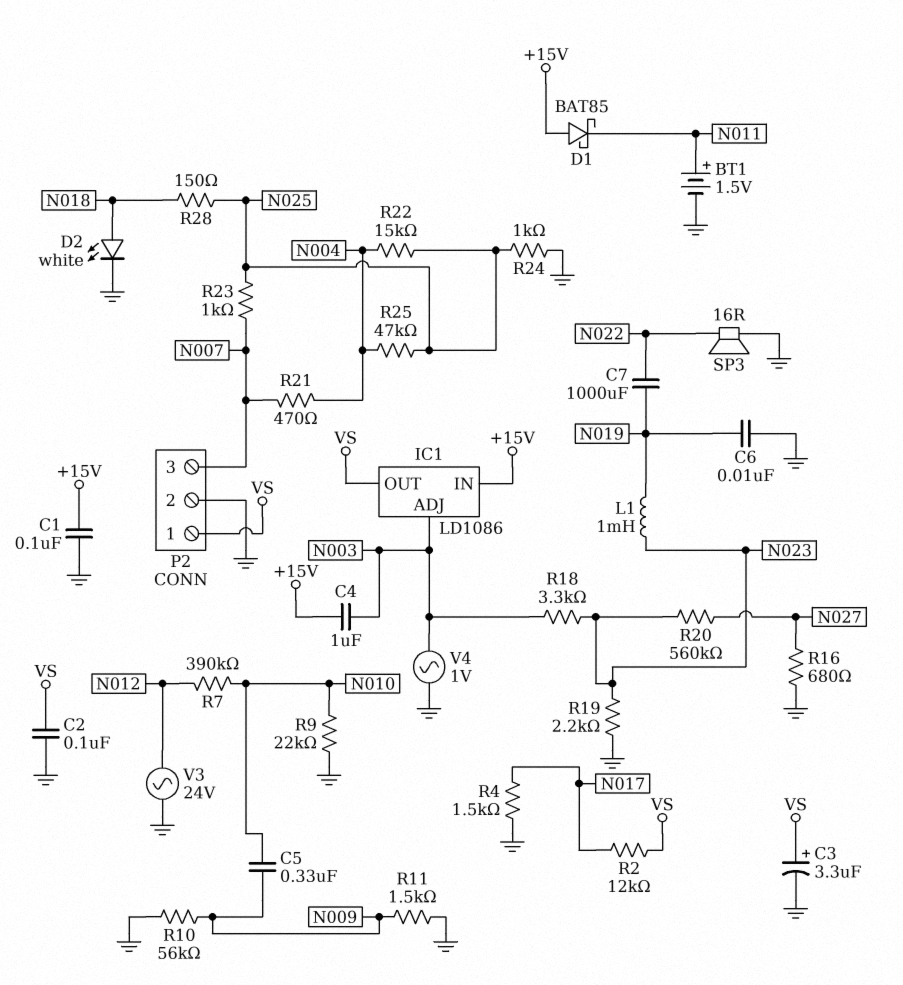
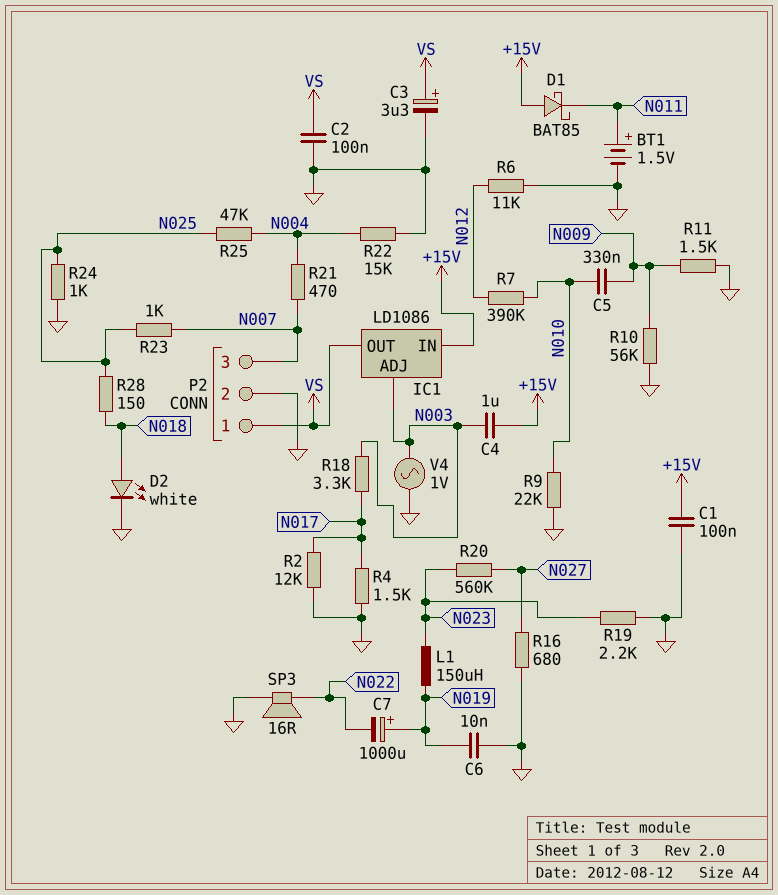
C7: 1000uF (N019, N022) -> 1000uF (plus N019, minus N022)
L1: 1mH (N019, N023) -> 150uH (N019, N023)
R2: 12k (N017, VS) -> 12k (GND, N017)
R6: none -> 11k (GND, N012)
R18: 3.3k (N003, N023) -> 3.3k (N003, N017)
R22: 15k (N004, N025) -> 15k (GND, N004)
V3: AC 24V (GND, N012) -> none

